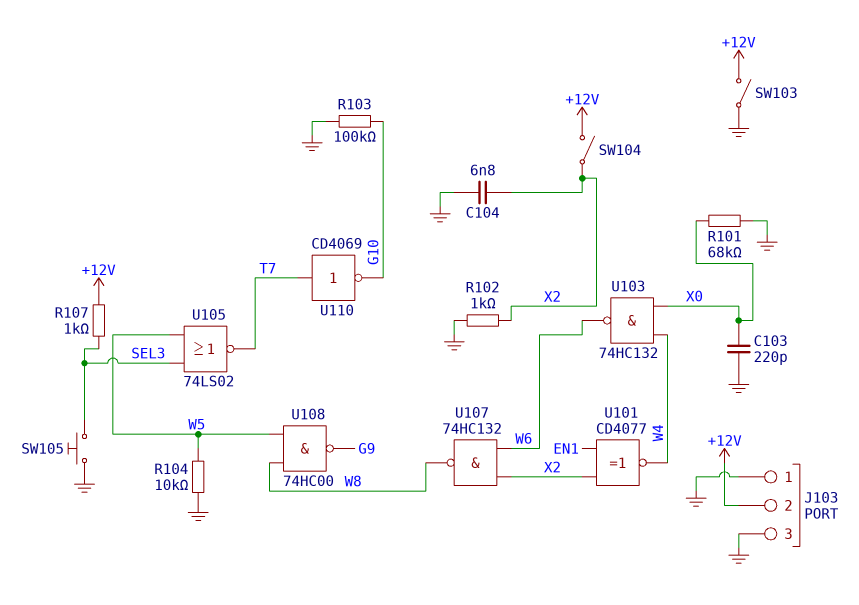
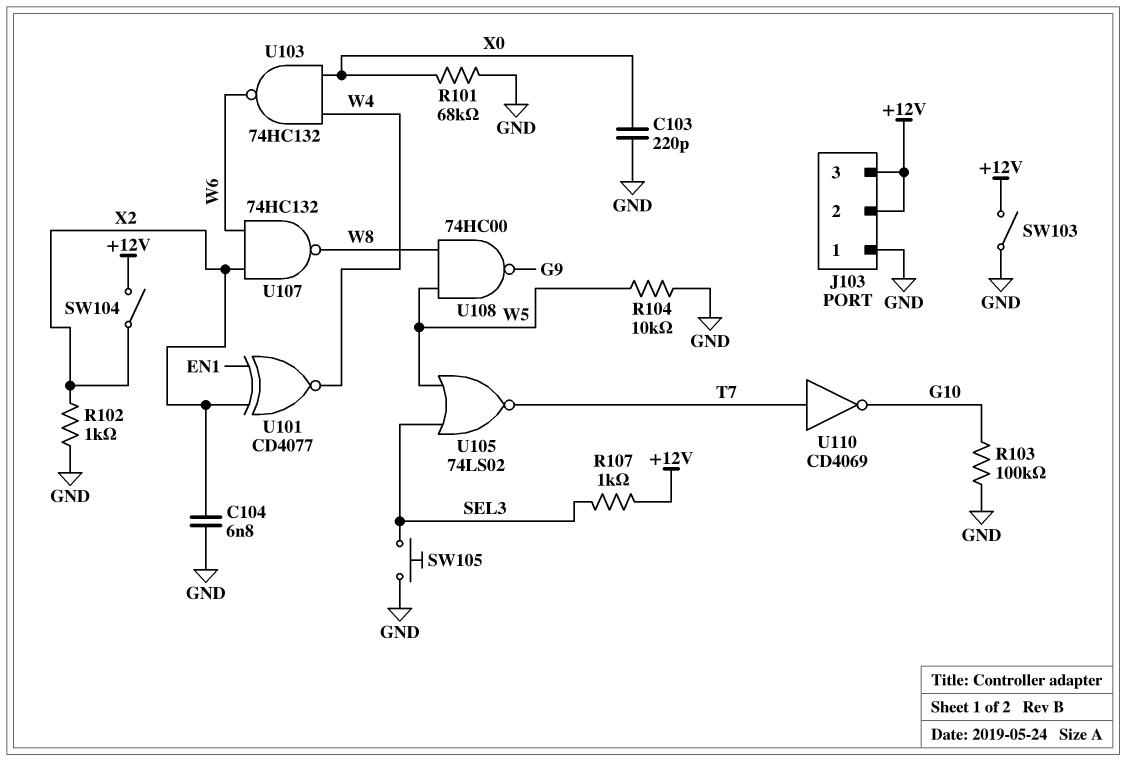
J103 pin 3: GND -> +12V

